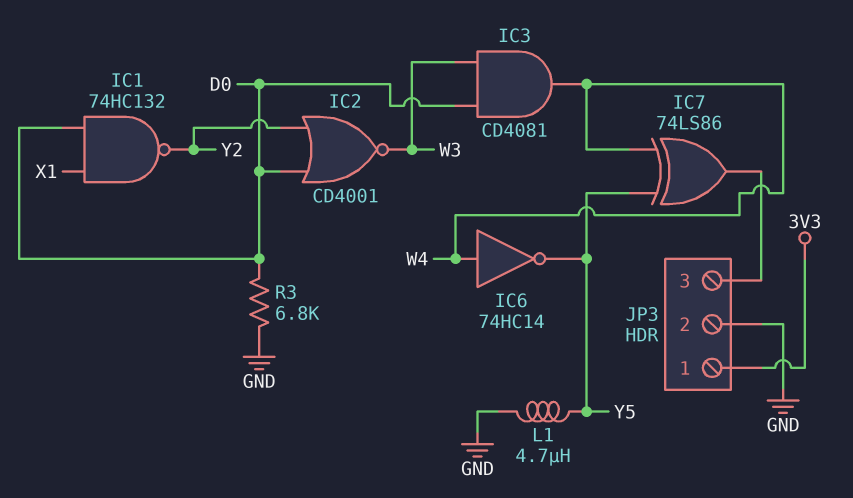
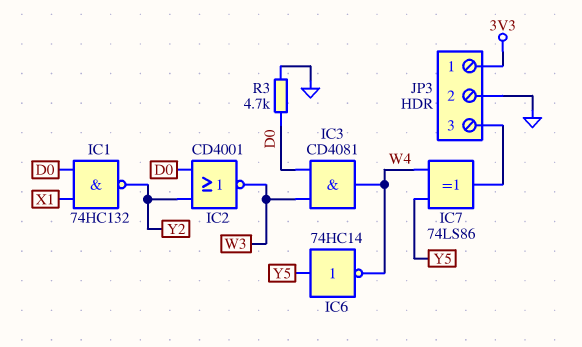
IC6: NOT 74HC14 (in W4, out Y5) -> NOT 74HC14 (in Y5, out W4)
L1: 4.7uH (GND, Y5) -> none
R3: 6.8k (D0, GND) -> 4.7k (D0, GND)

